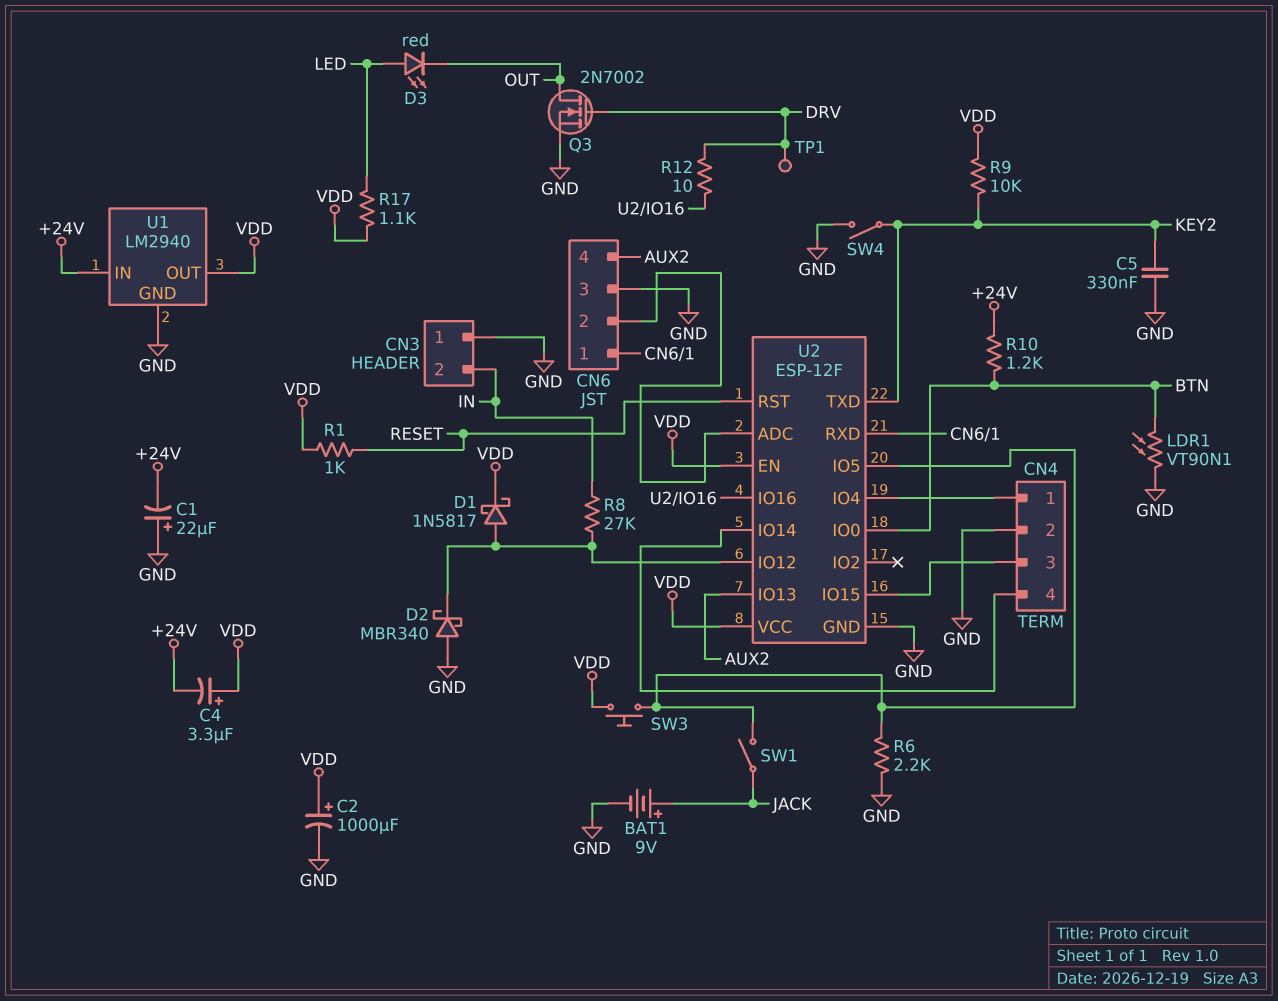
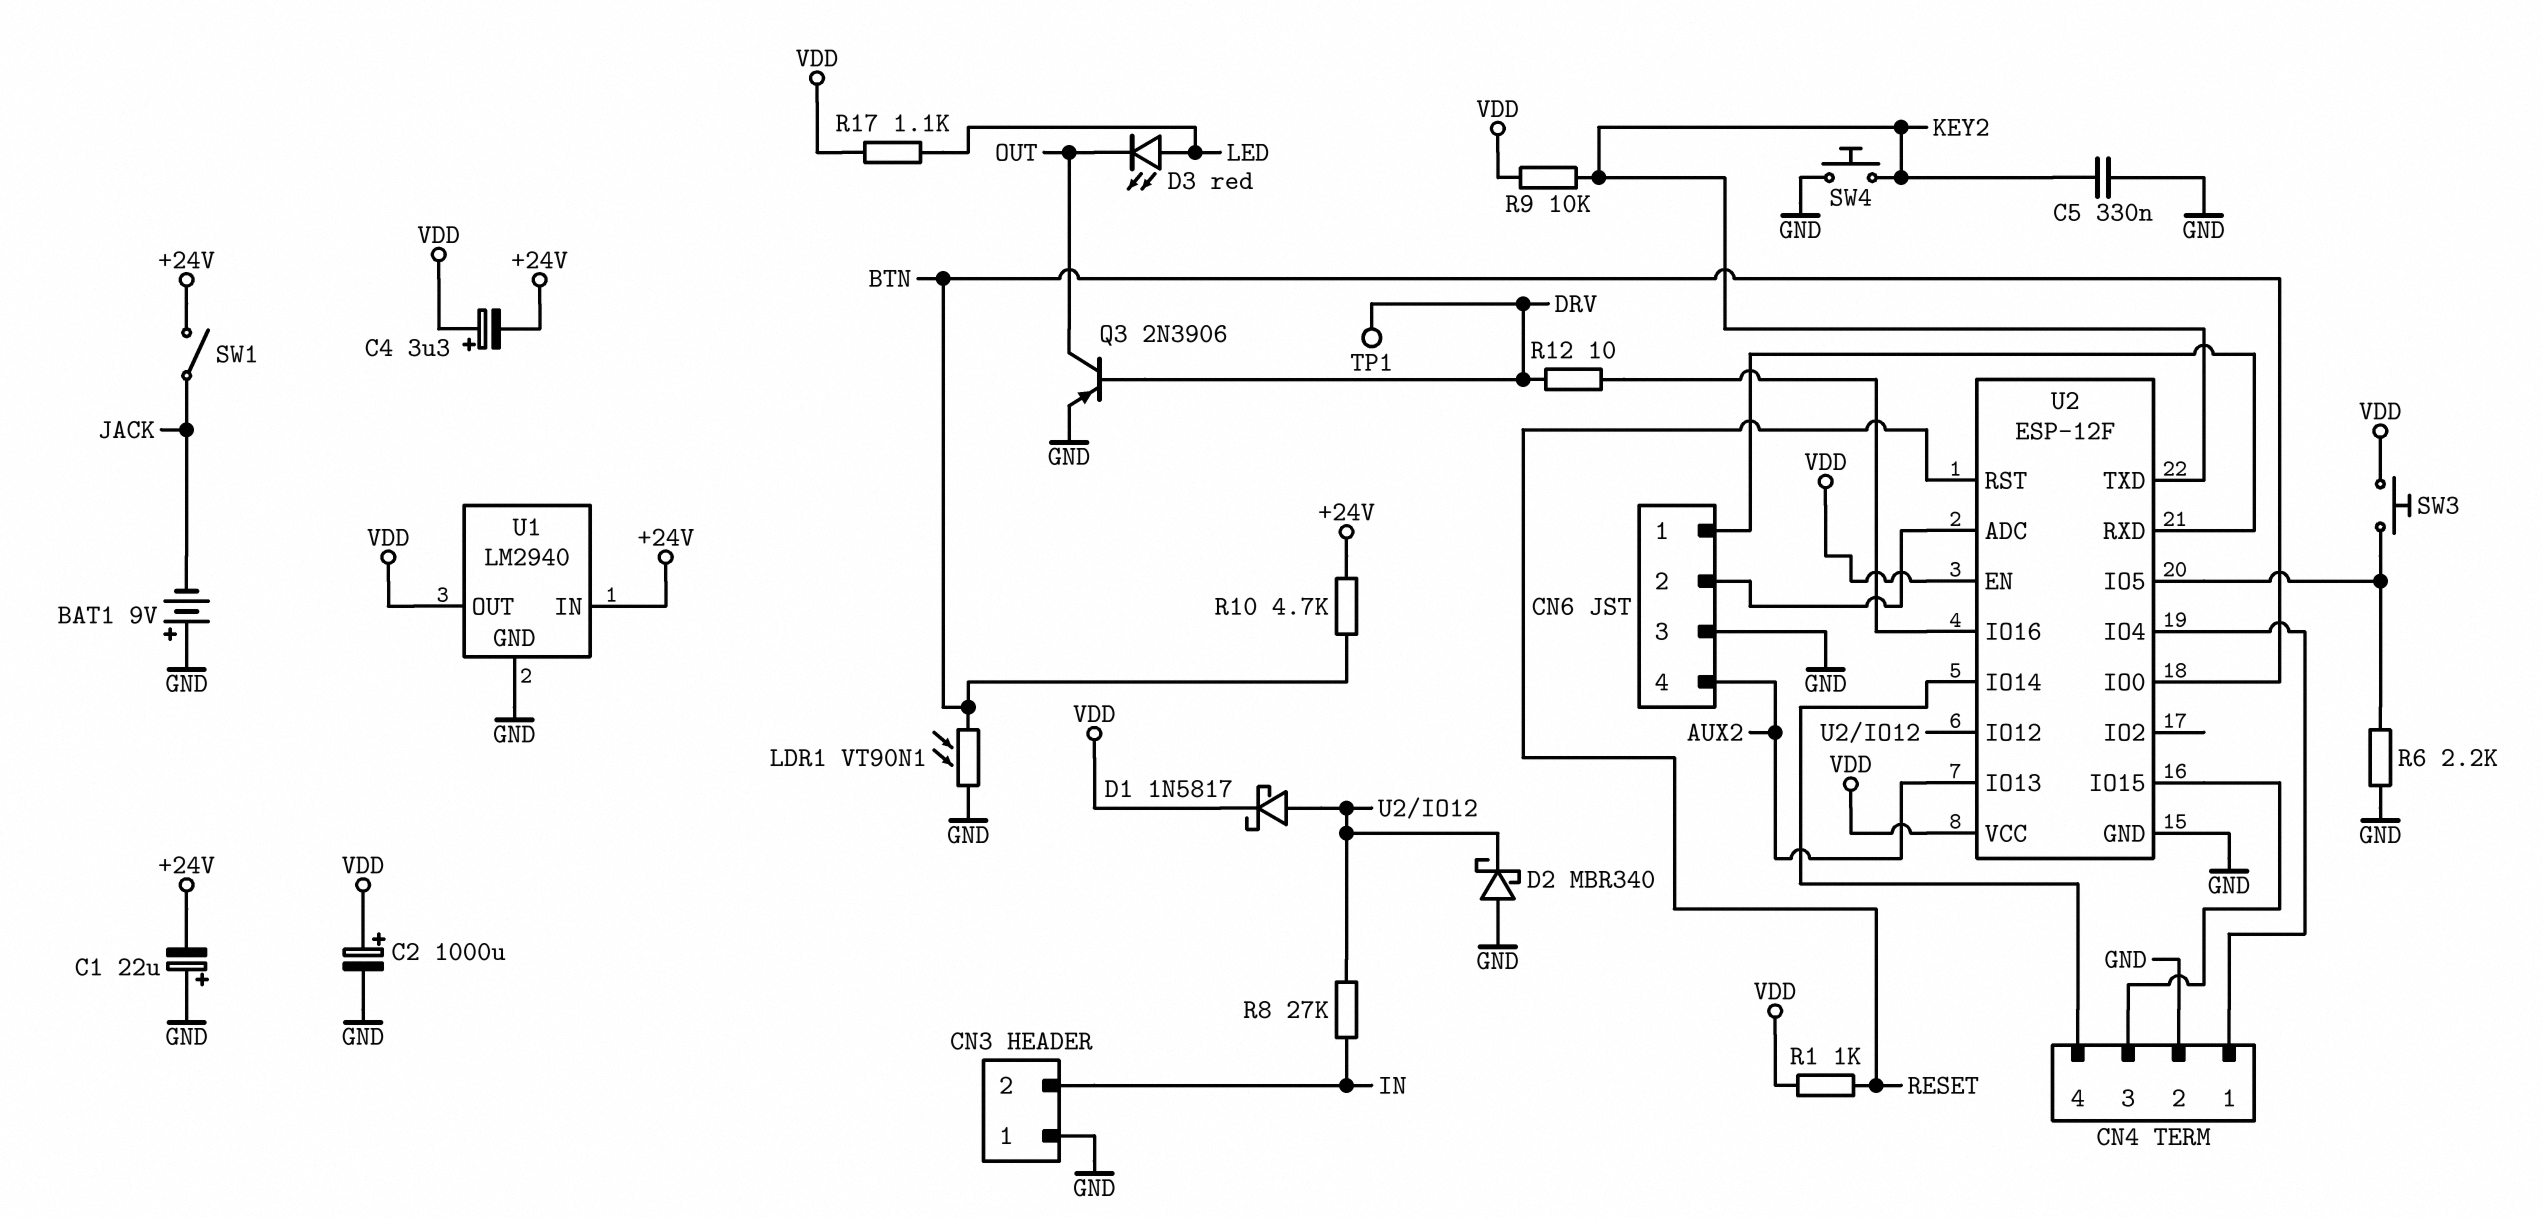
BAT1: 9V (plus JACK, minus GND) -> 9V (plus GND, minus JACK)
Q3: NMOS 2N7002 (G DRV, D OUT, S GND) -> PNP 2N3906 (B DRV, C OUT, E GND)
R10: 1.2k (+24V, BTN) -> 4.7k (+24V, BTN)
SW1: switch (JACK, U2/IO5) -> switch (+24V, JACK)
SW4: switch (GND, KEY2) -> button (GND, KEY2)

